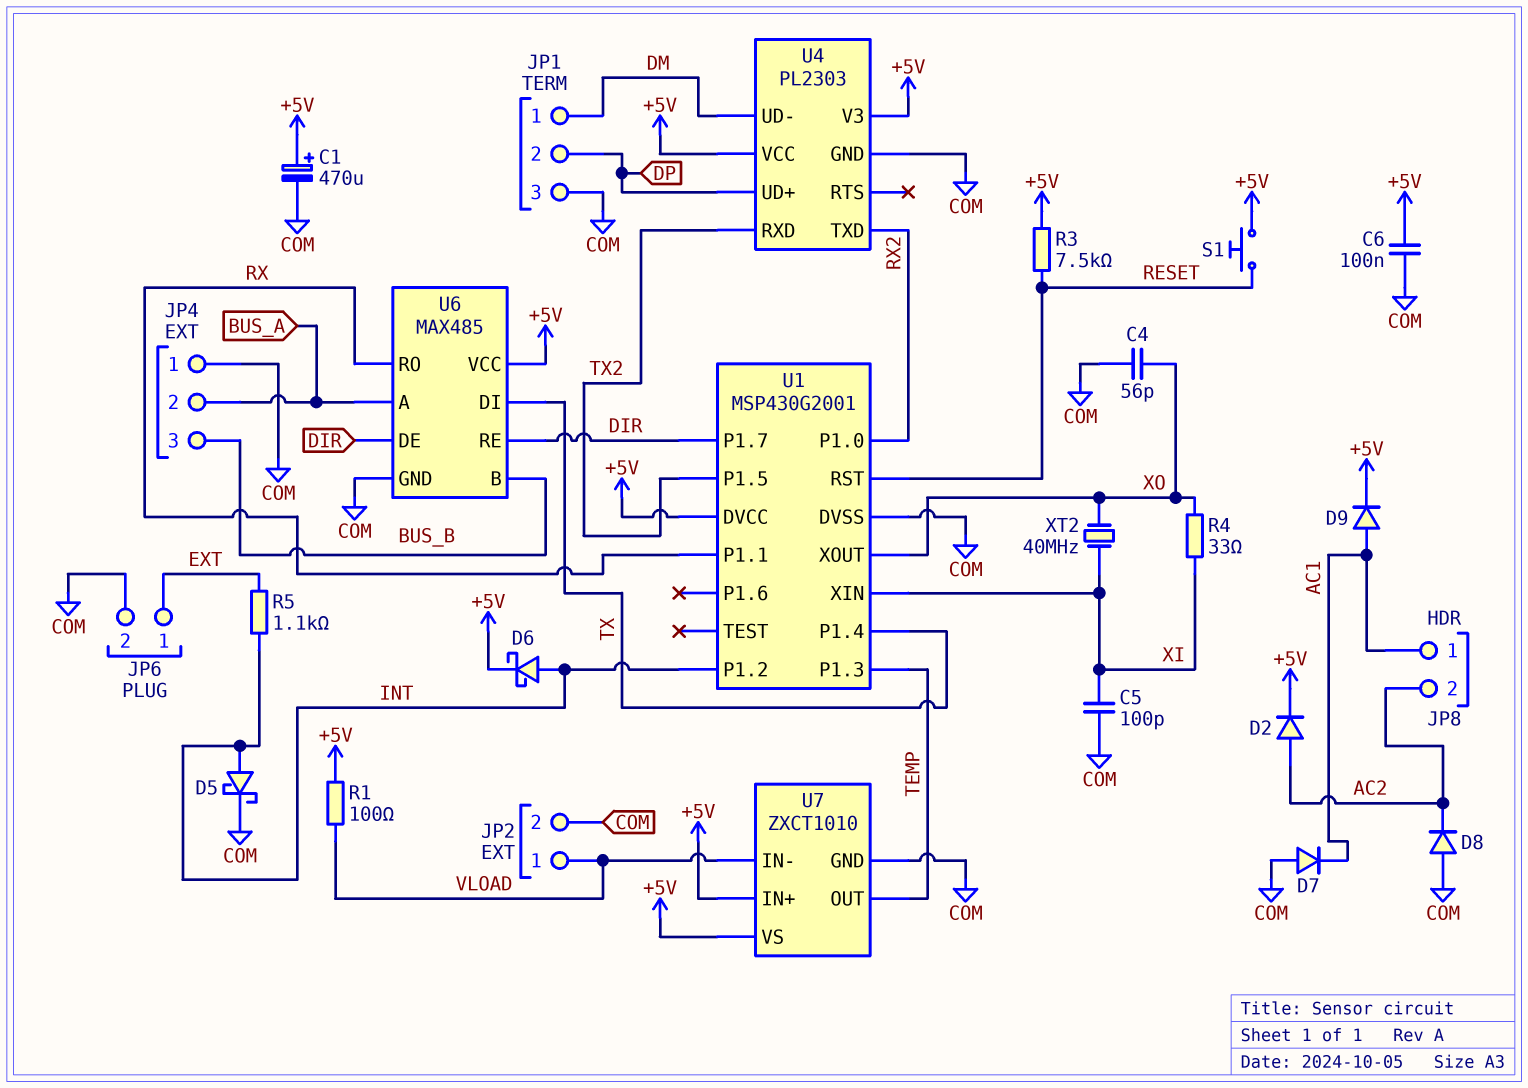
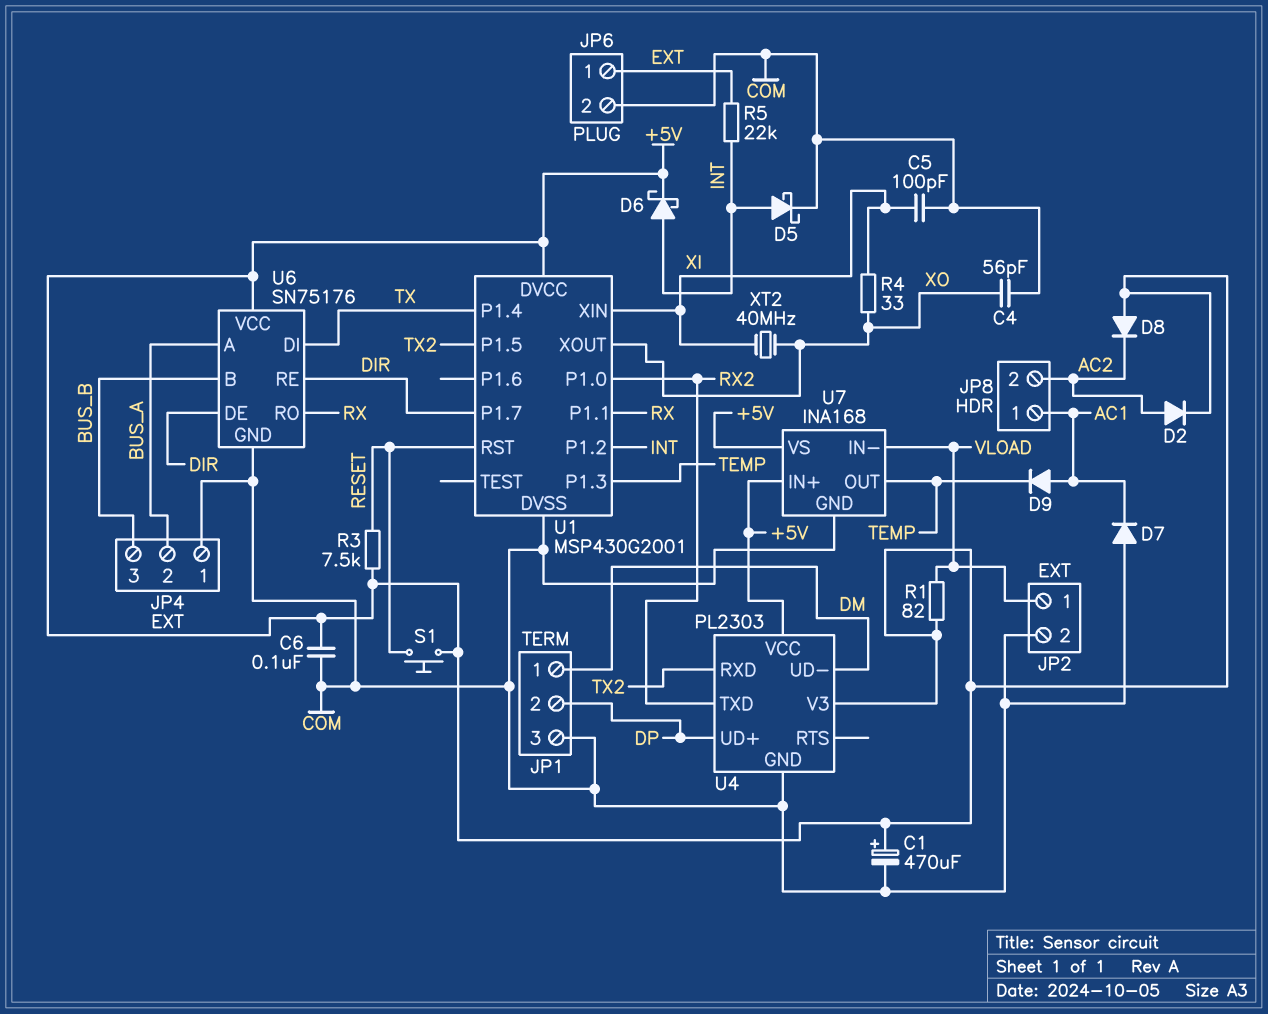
D8: diode (A COM, K AC2) -> diode (A +5V, K AC2)
D9: diode (A AC1, K +5V) -> diode (A AC1, K TEMP)
R1: 100 (+5V, VLOAD) -> 82 (+5V, VLOAD)
R5: 1.1k (EXT, INT) -> 22k (EXT, INT)
U6: MAX485 -> SN75176
U7: ZXCT1010 -> INA168

